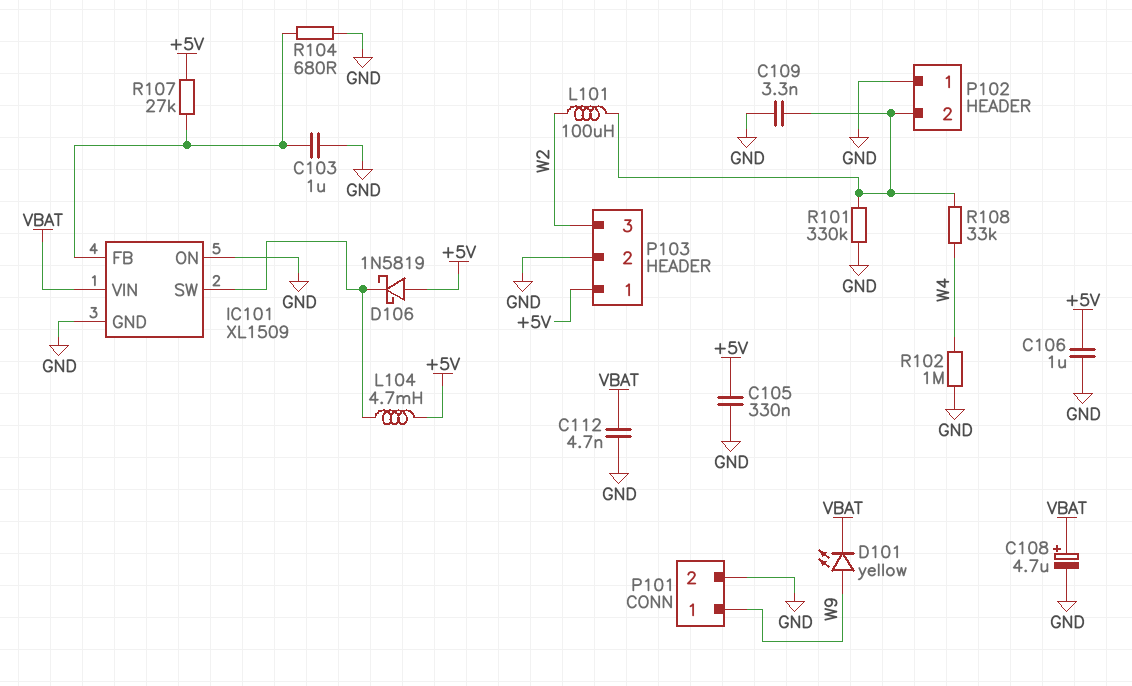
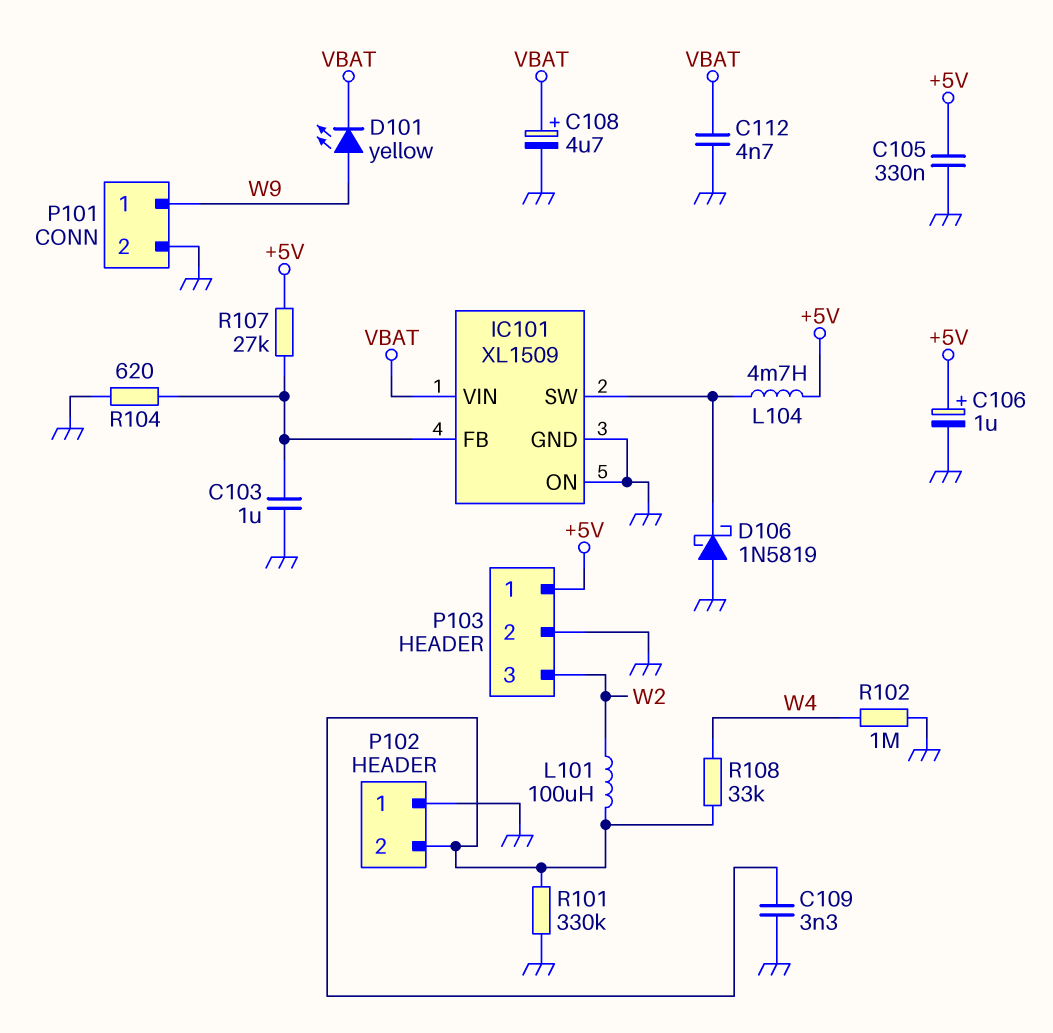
C106: 1uF (+5V, GND) -> 1uF (plus +5V, minus GND)
D106: schottky 1N5819 (A +5V, K IC101/SW) -> schottky 1N5819 (A GND, K IC101/SW)
R104: 680 (GND, IC101/FB) -> 620 (GND, IC101/FB)

